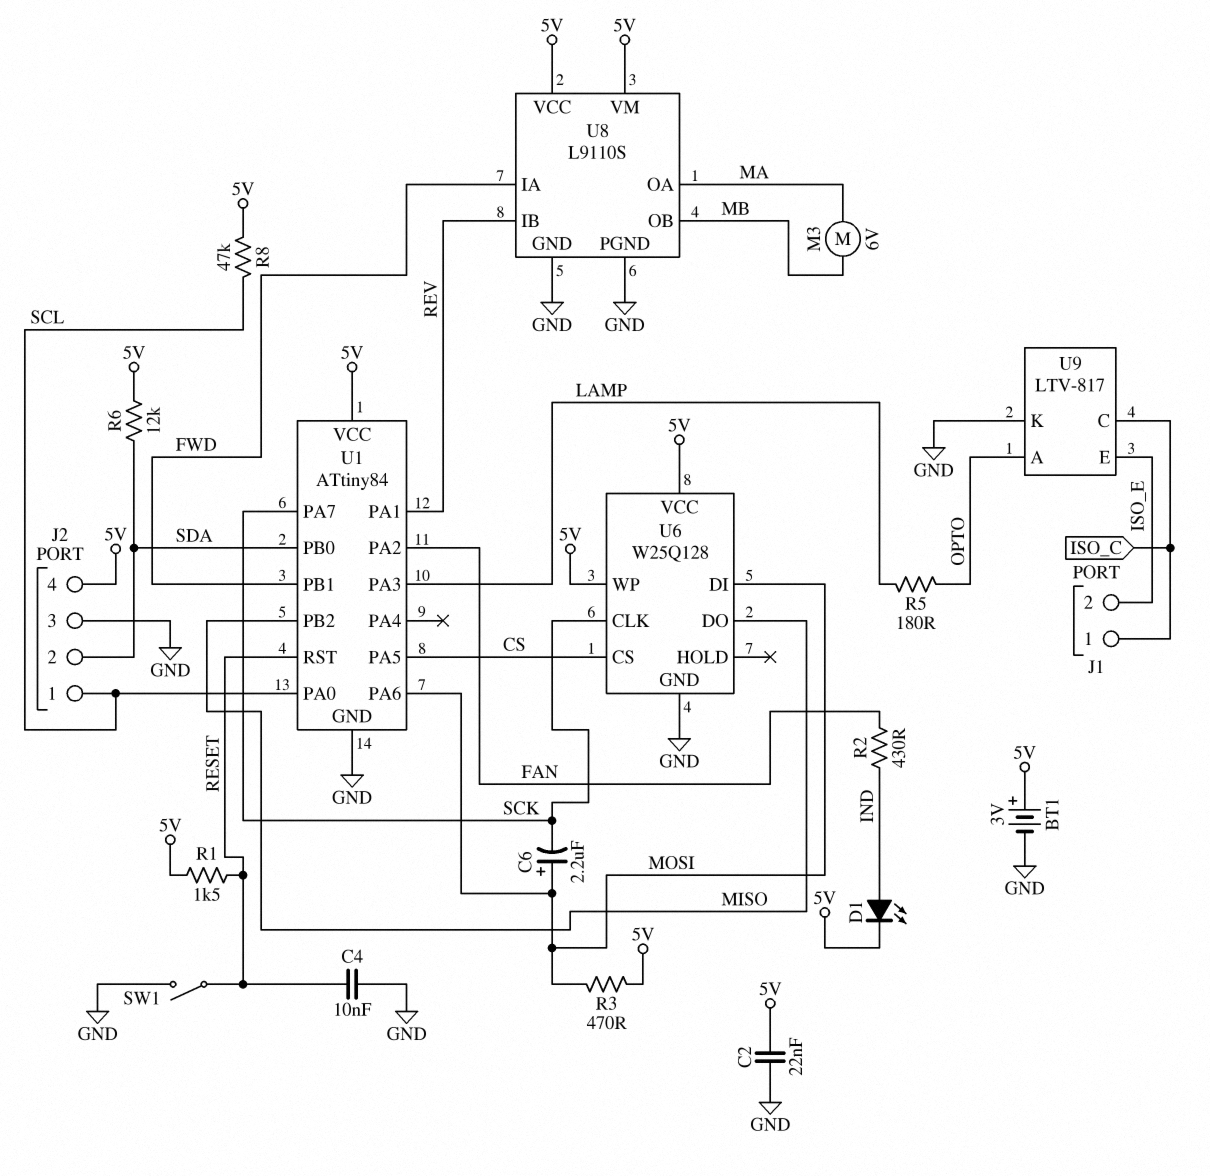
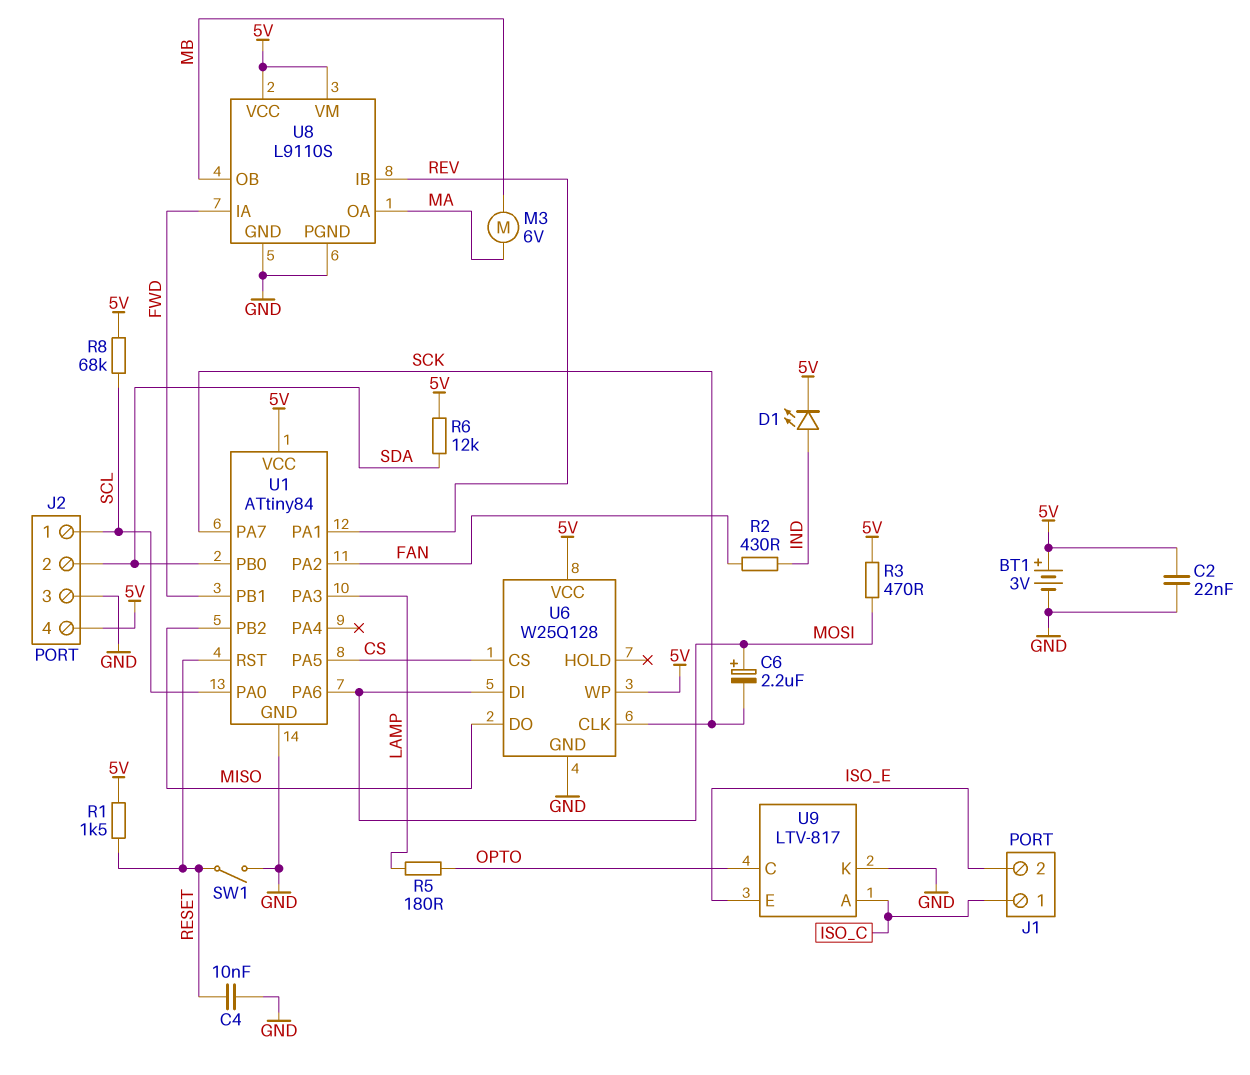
R8: 47k (5V, SCL) -> 68k (5V, SCL)
U9 pin A: OPTO -> ISO_C
U9 pin C: ISO_C -> OPTO

